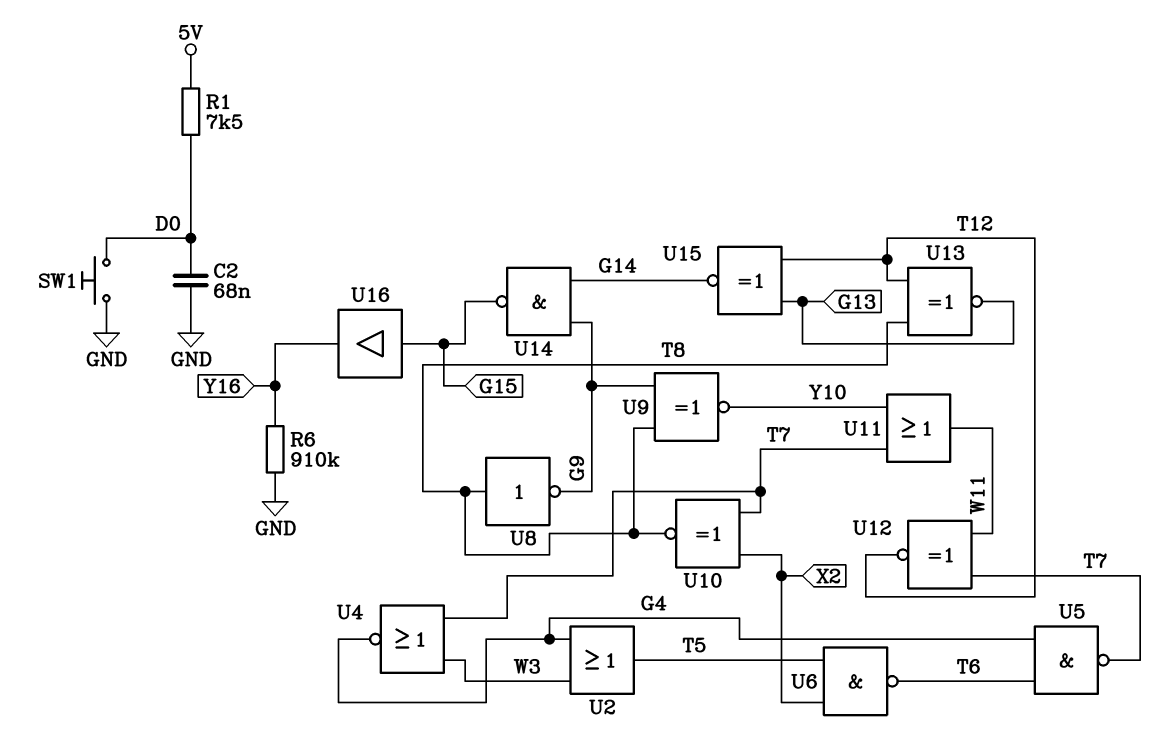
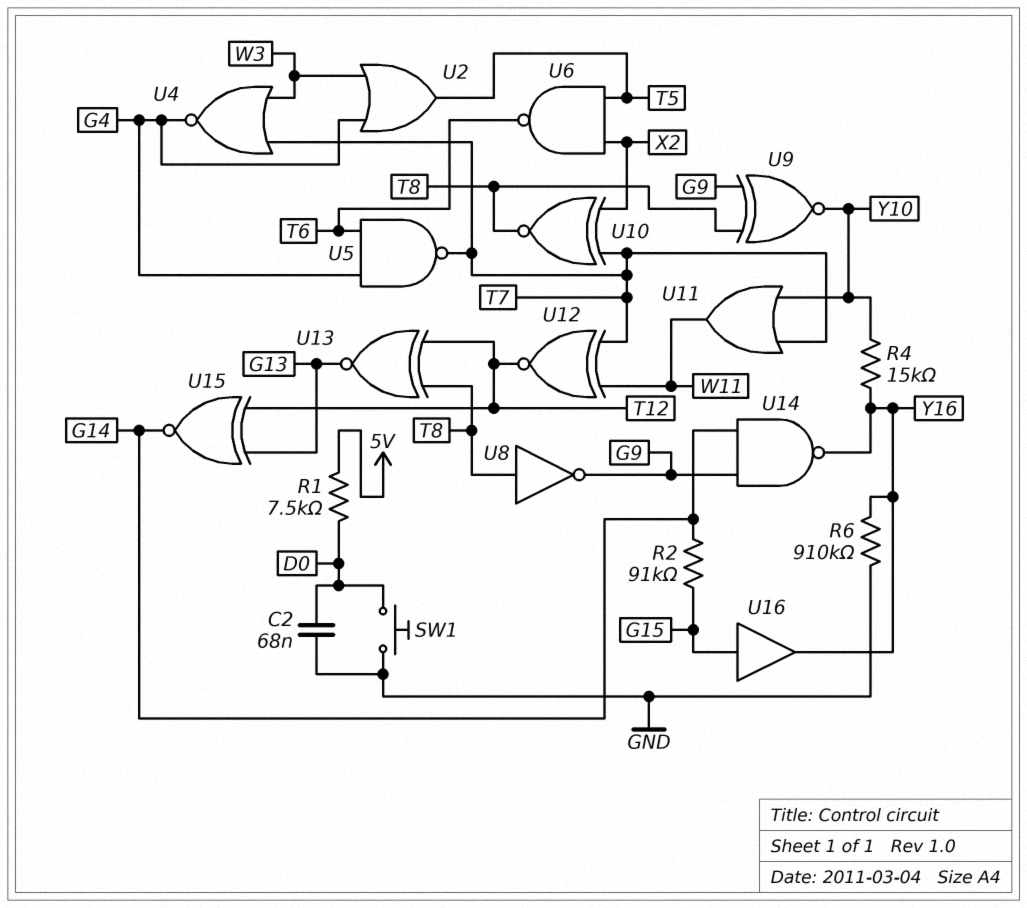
R2: none -> 91k (G14, G15)
R4: none -> 15k (Y10, Y16)
U14: NAND (in G9, in G14, out G15) -> NAND (in G9, in G14, out Y16)

